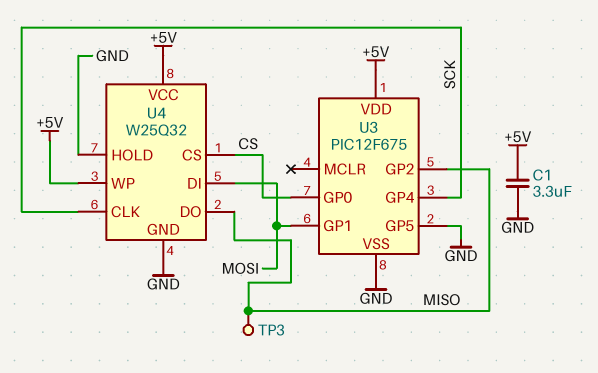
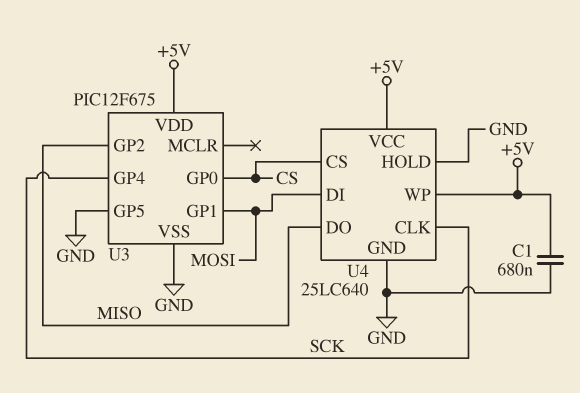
C1: 3.3uF (+5V, GND) -> 680nF (+5V, GND)
TP3: test point (MISO) -> none
U4: W25Q32 -> 25LC640

